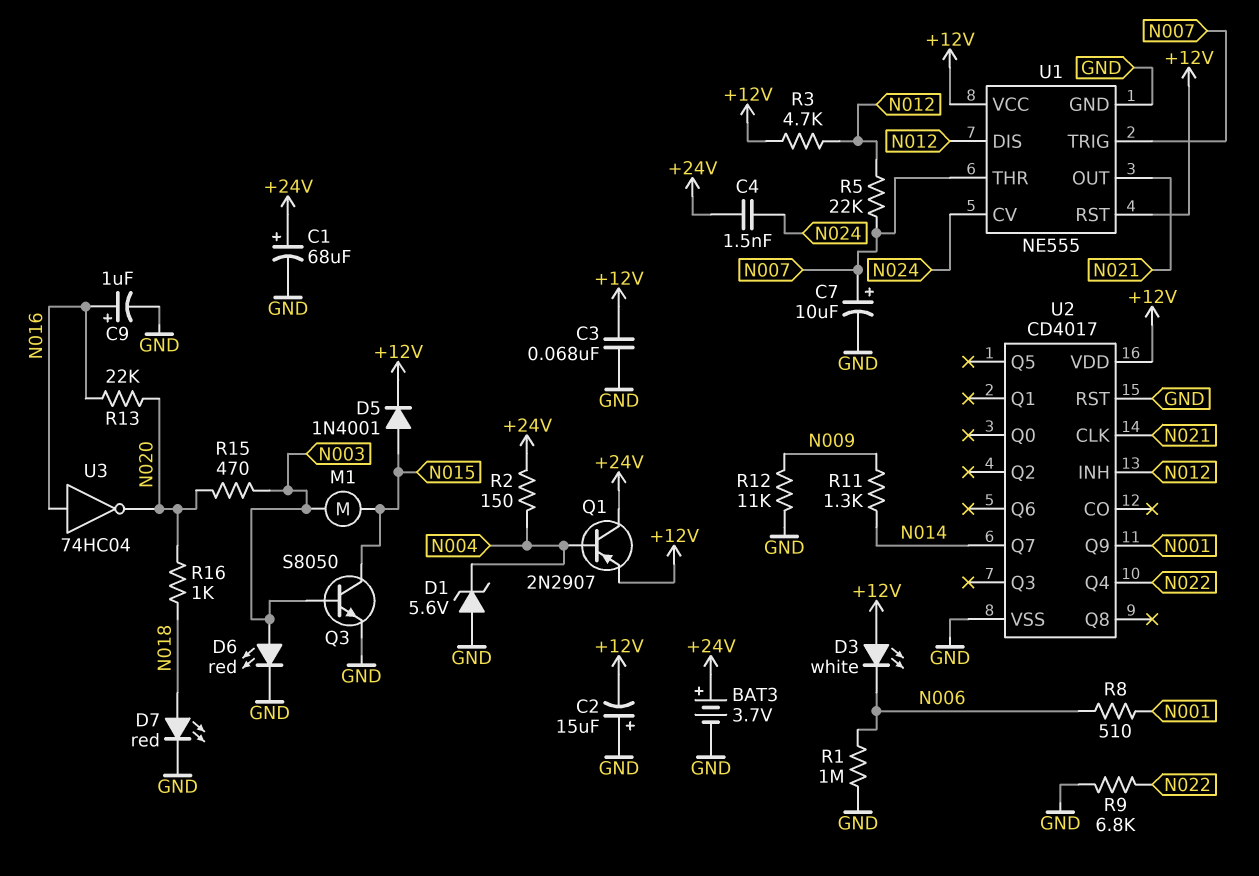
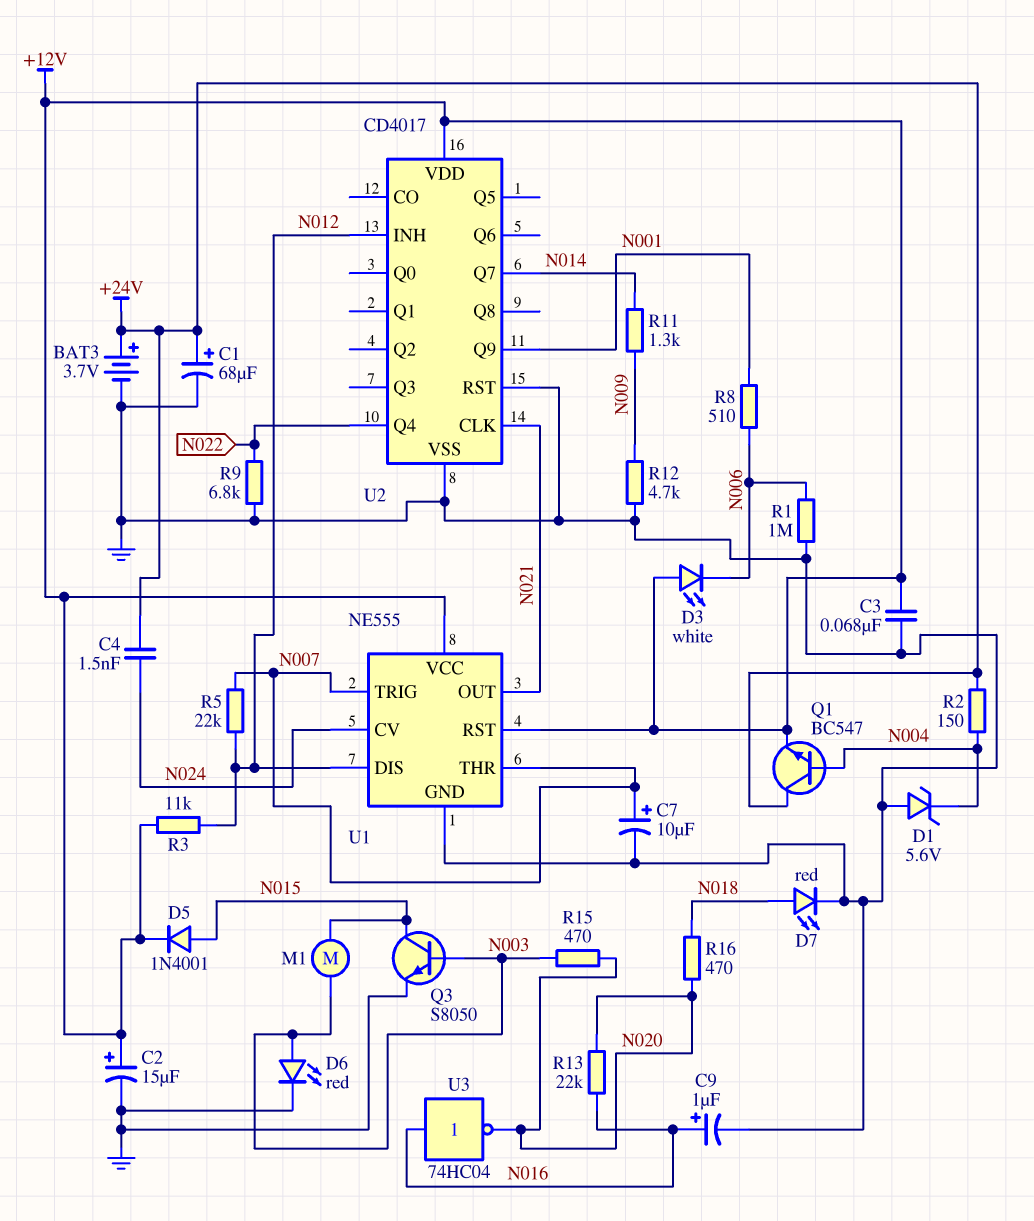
C2: 15uF (plus GND, minus +12V) -> 15uF (plus +12V, minus GND)
Q1: PNP 2N2907 (B N004, C +24V, E +12V) -> NPN BC547 (B N004, C +24V, E +12V)
R3: 4.7k (+12V, N012) -> 11k (+12V, N012)
R12: 11k (GND, N009) -> 4.7k (GND, N009)
R16: 1k (N018, N020) -> 470 (N018, N020)

